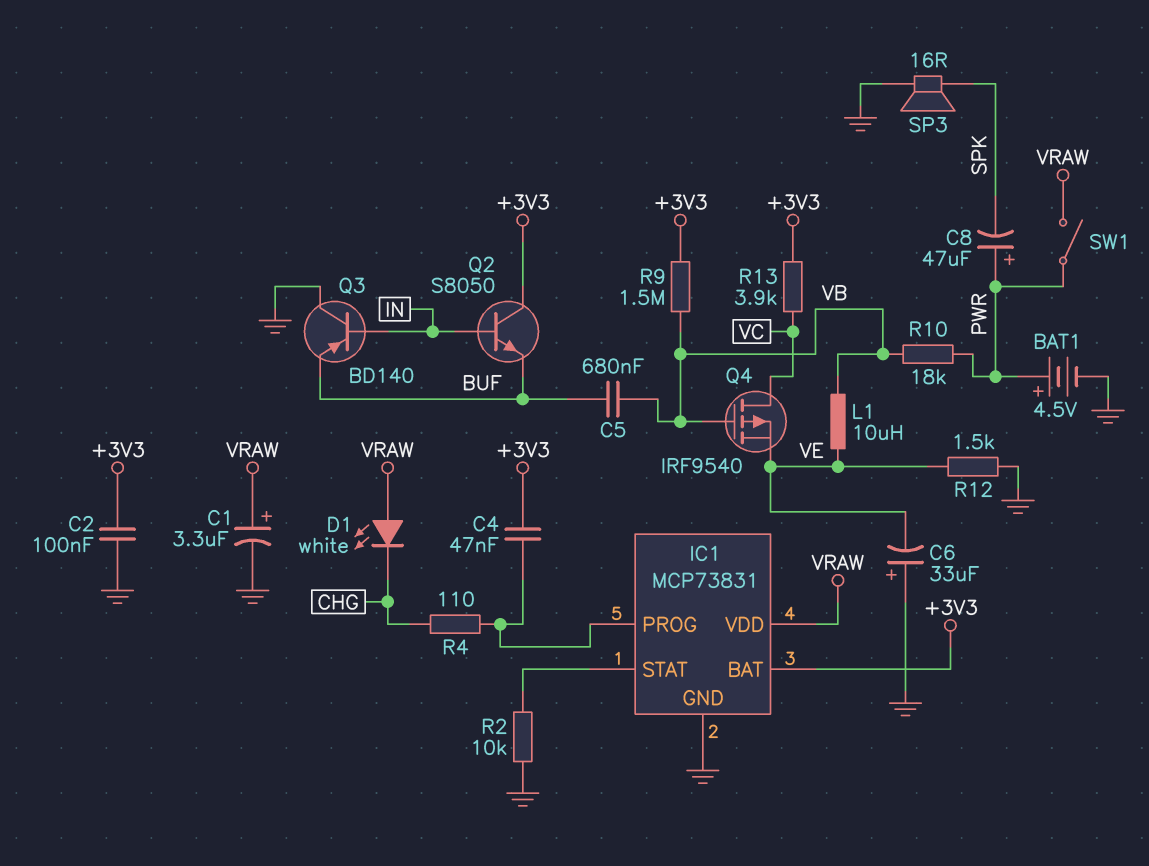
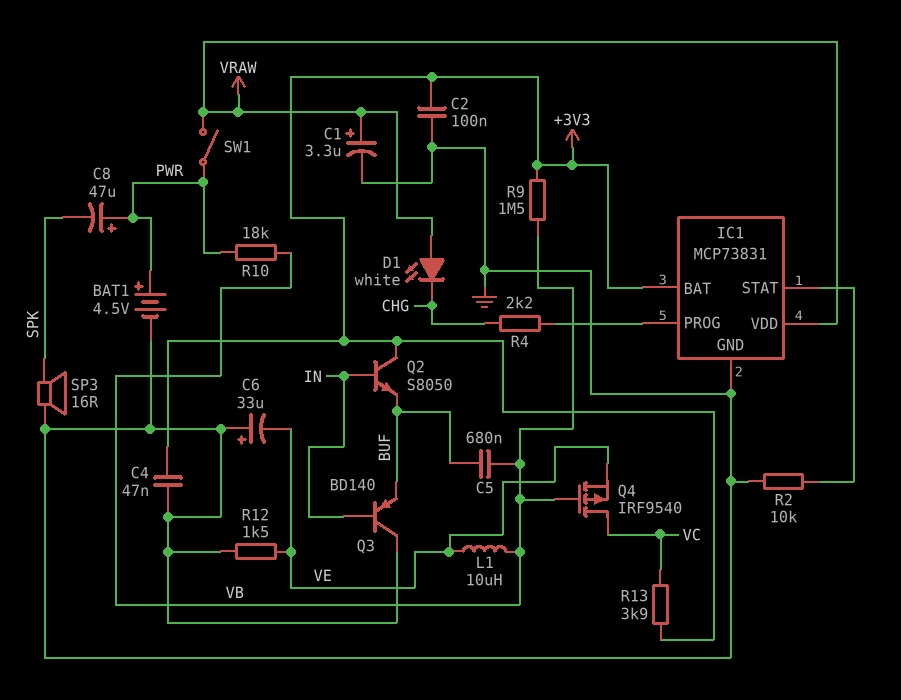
C4: 47nF (+3V3, IC1/PROG) -> 47nF (+3V3, GND)
R4: 110 (CHG, IC1/PROG) -> 2.2k (CHG, IC1/PROG)

